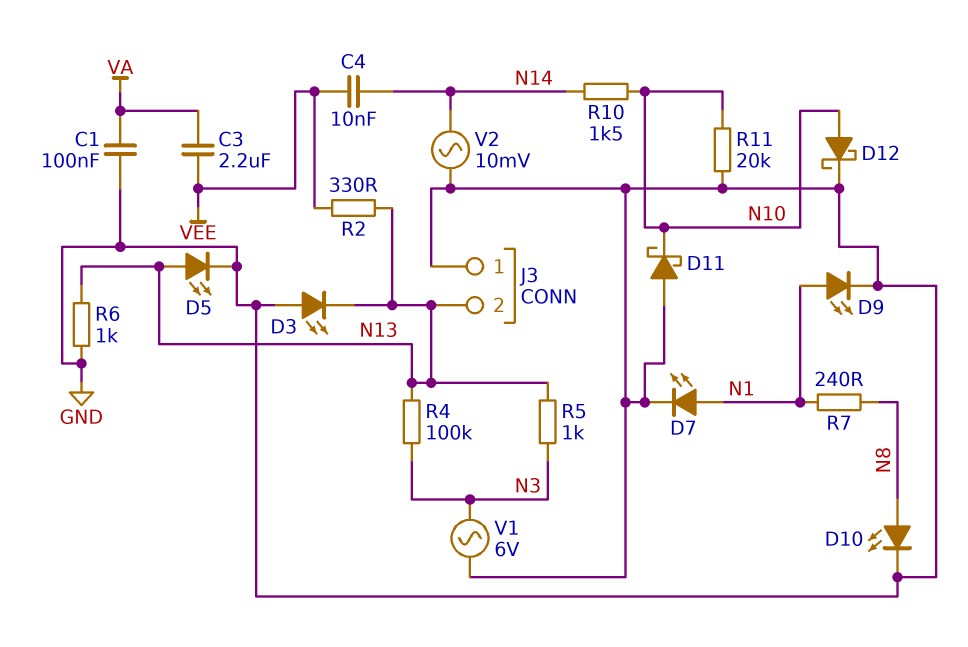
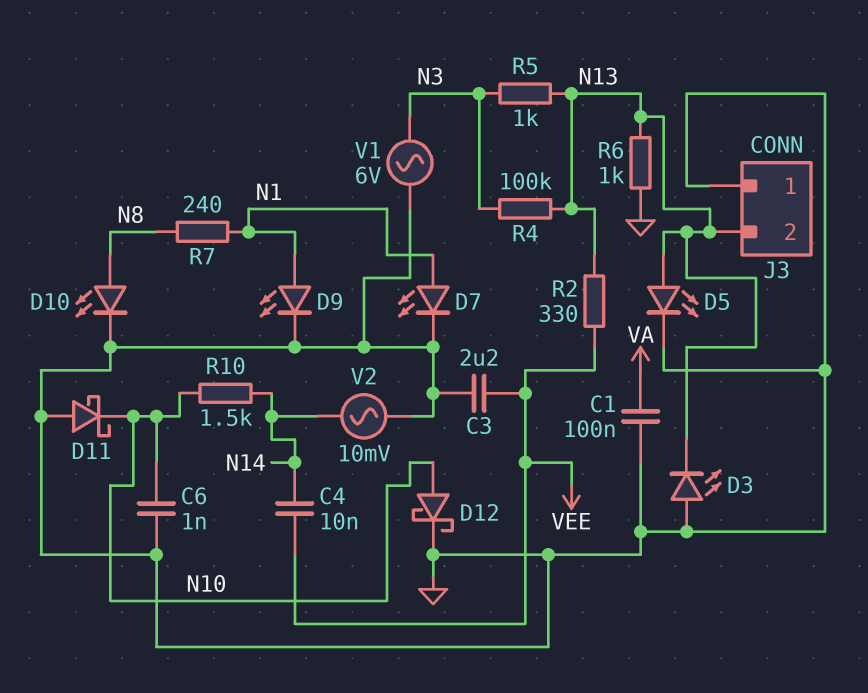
C3: 2.2uF (VA, VEE) -> 2.2uF (GND, VEE)
C6: none -> 1nF (GND, N10)
R11: 20k (GND, N10) -> none

